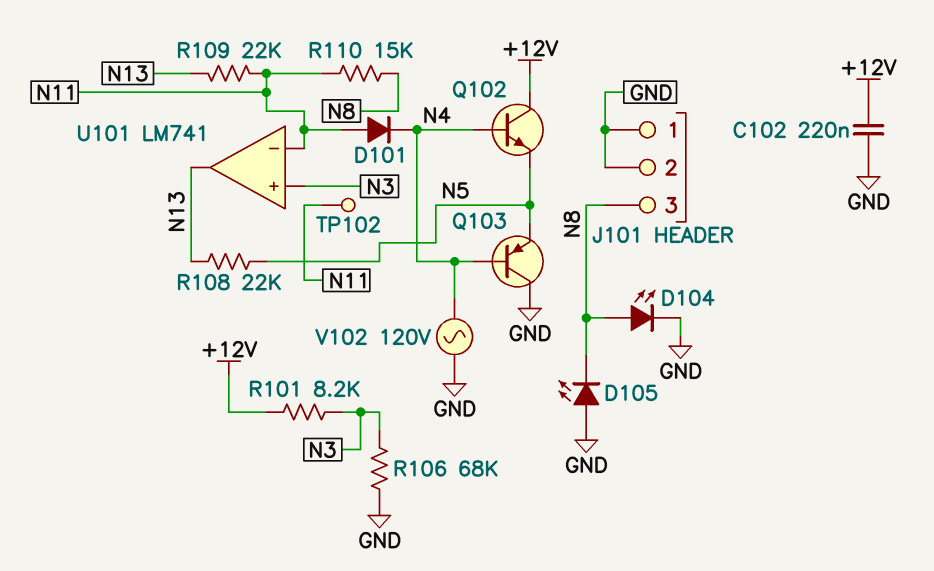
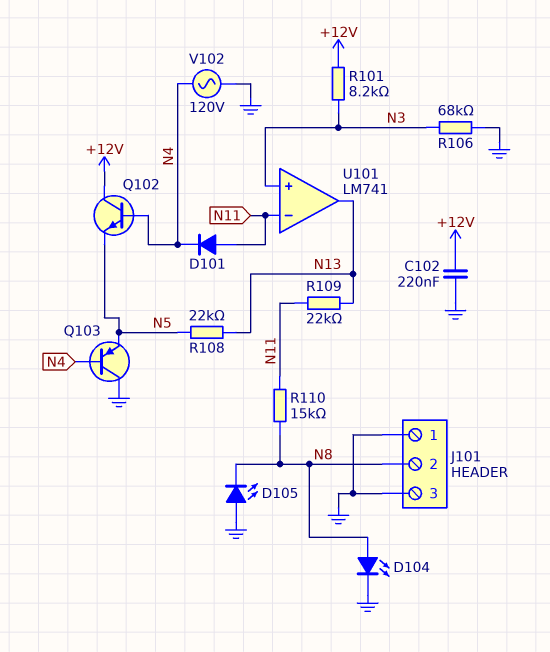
J101 pin 2: GND -> N8
J101 pin 3: N8 -> GND
TP102: test point (N11) -> none

